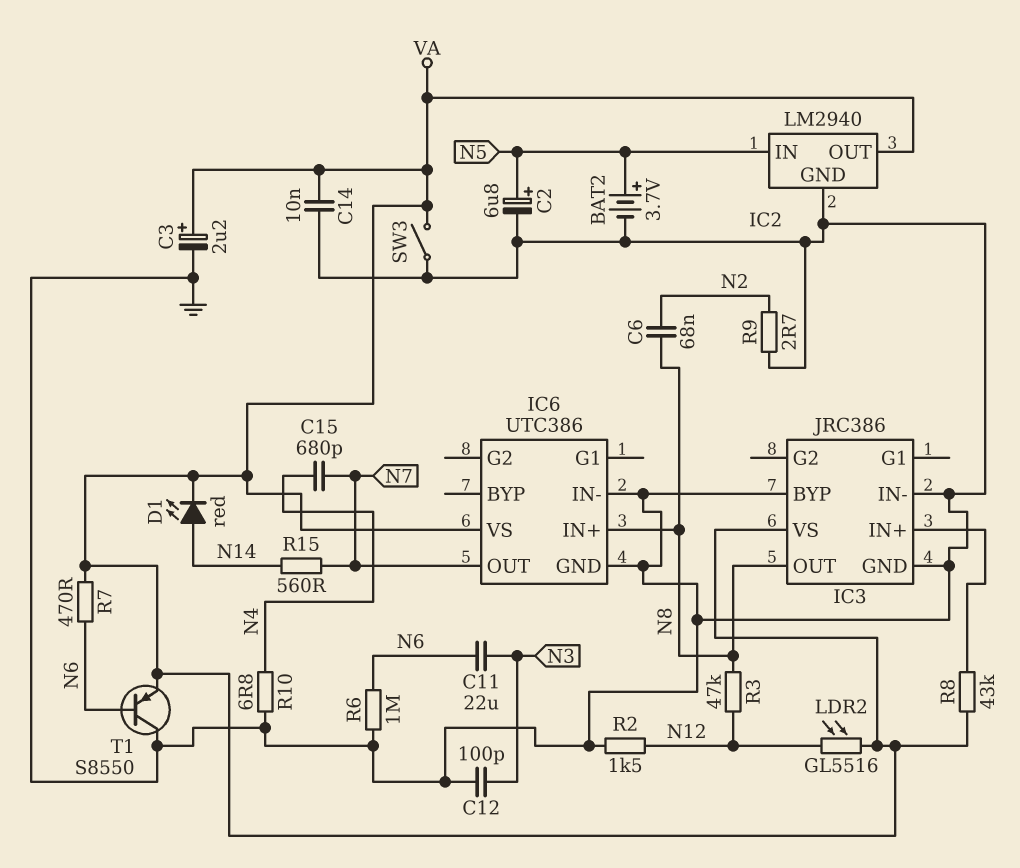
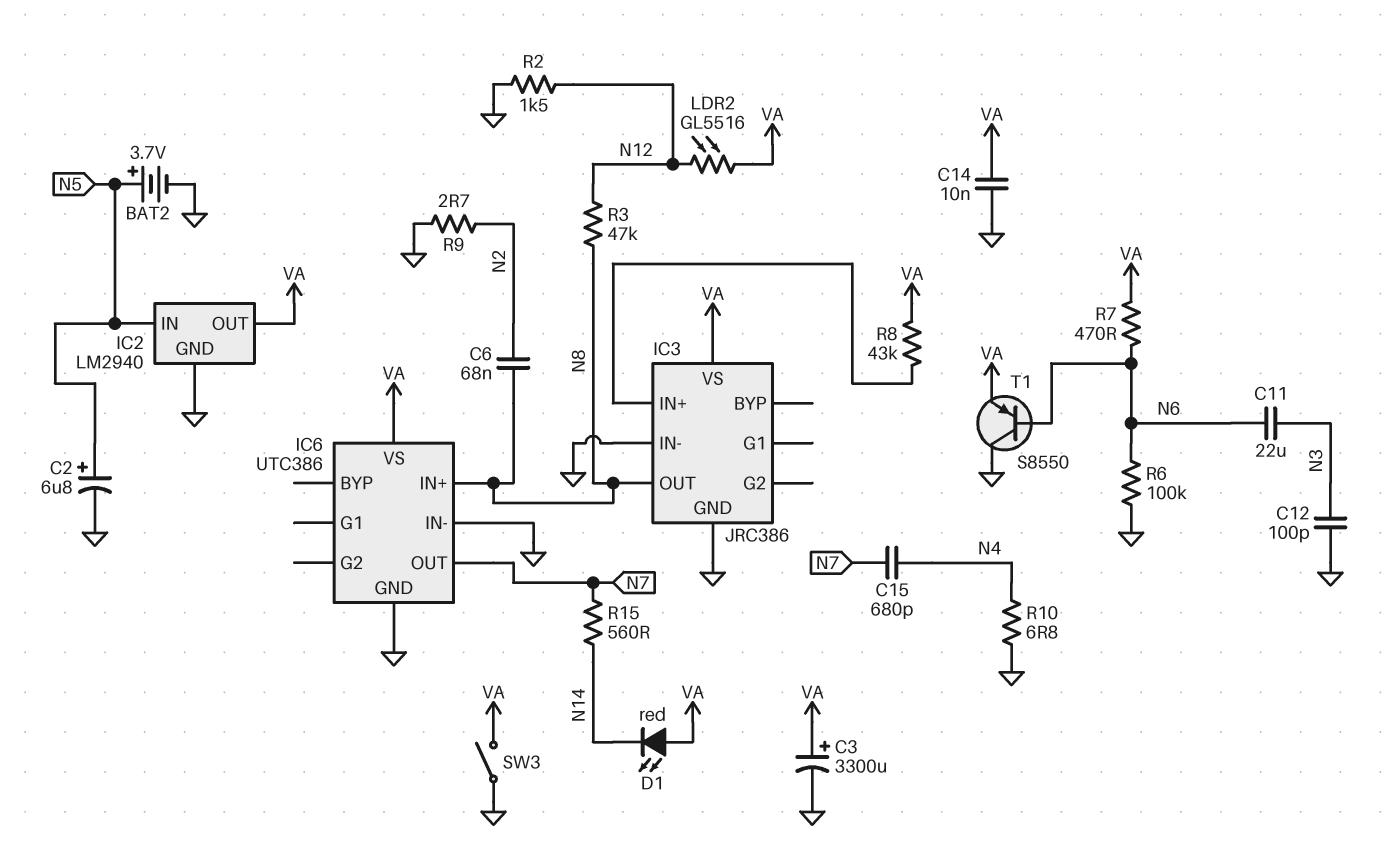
C3: 2.2uF (plus VA, minus GND) -> 3300uF (plus VA, minus GND)
D1: LED red (A N14, K VA) -> LED red (A VA, K N14)
IC3 pin BYP: GND -> none
R6: 1M (GND, N6) -> 100k (GND, N6)

